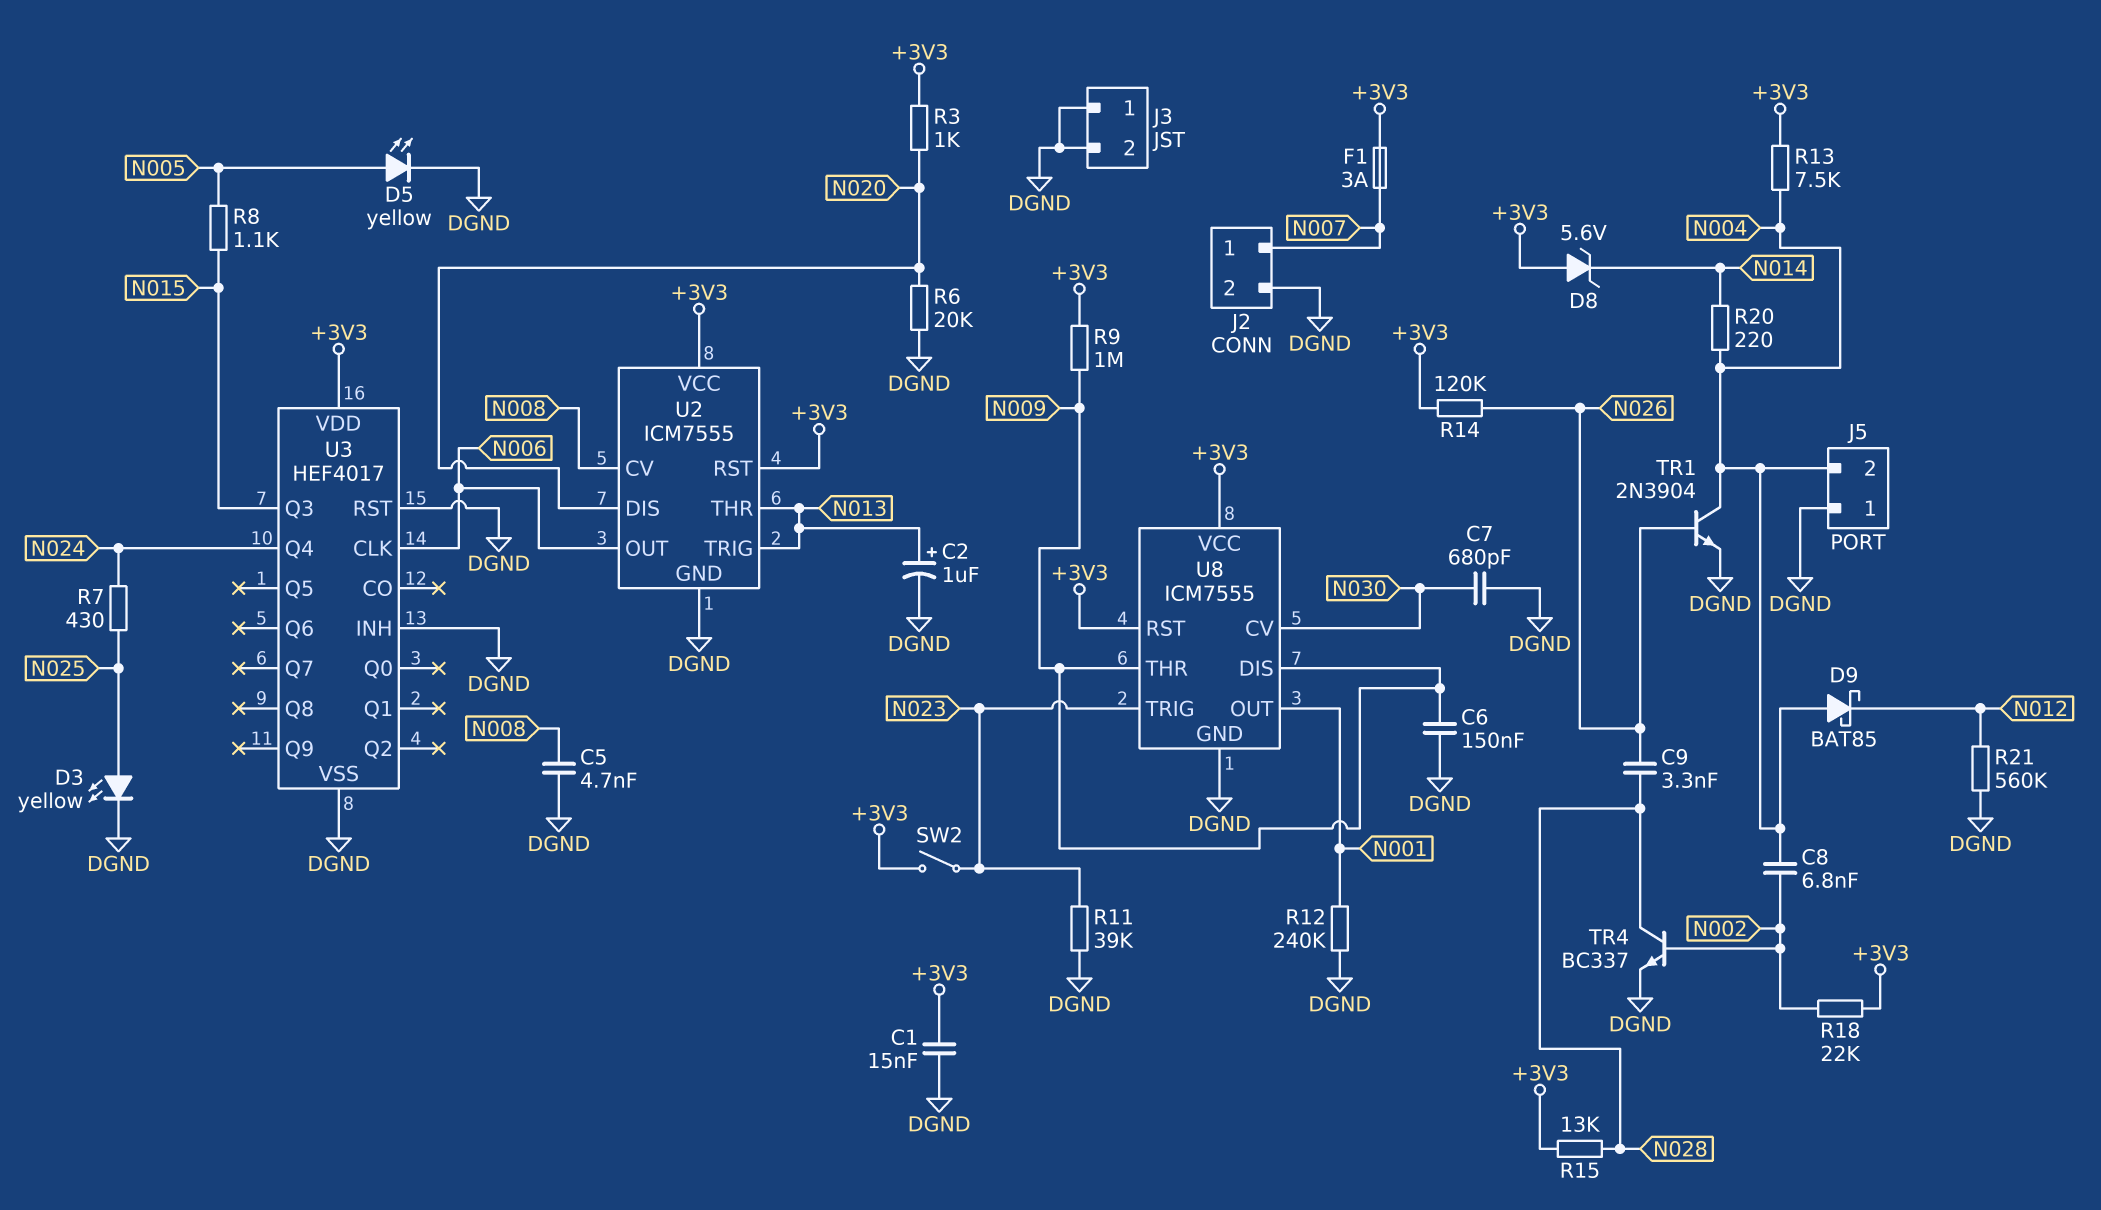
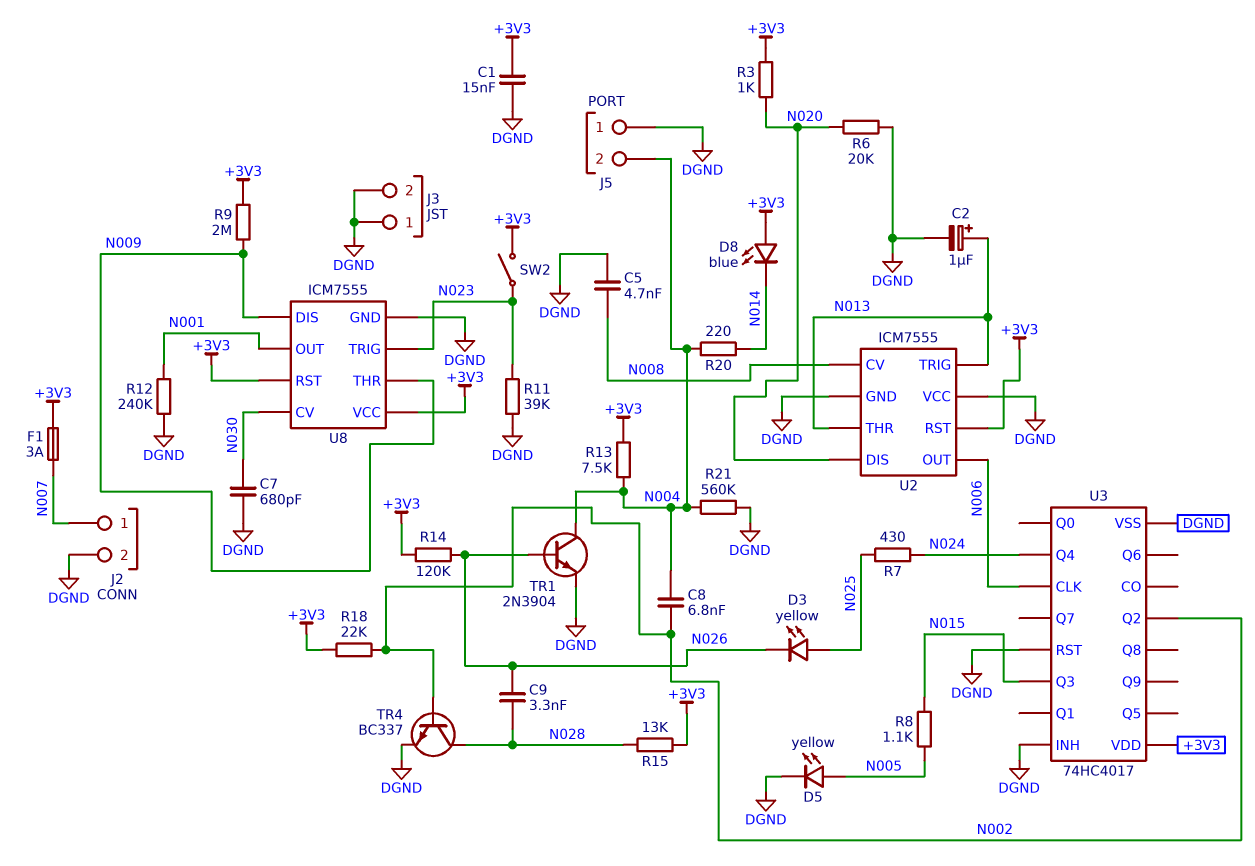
C6: 150nF (DGND, N009) -> none
D3: LED yellow (A N025, K DGND) -> LED yellow (A N025, K N026)
D8: zener 5.6V (A +3V3, K N014) -> LED blue (A +3V3, K N014)
D9: schottky BAT85 (A N004, K N012) -> none
R9: 1M (+3V3, N009) -> 2M (+3V3, N009)
R21: 560k (DGND, N012) -> 560k (DGND, N004)
U2 pin VCC: +3V3 -> DGND
U3: HEF4017 -> 74HC4017
U3 pin Q2: none -> N002

